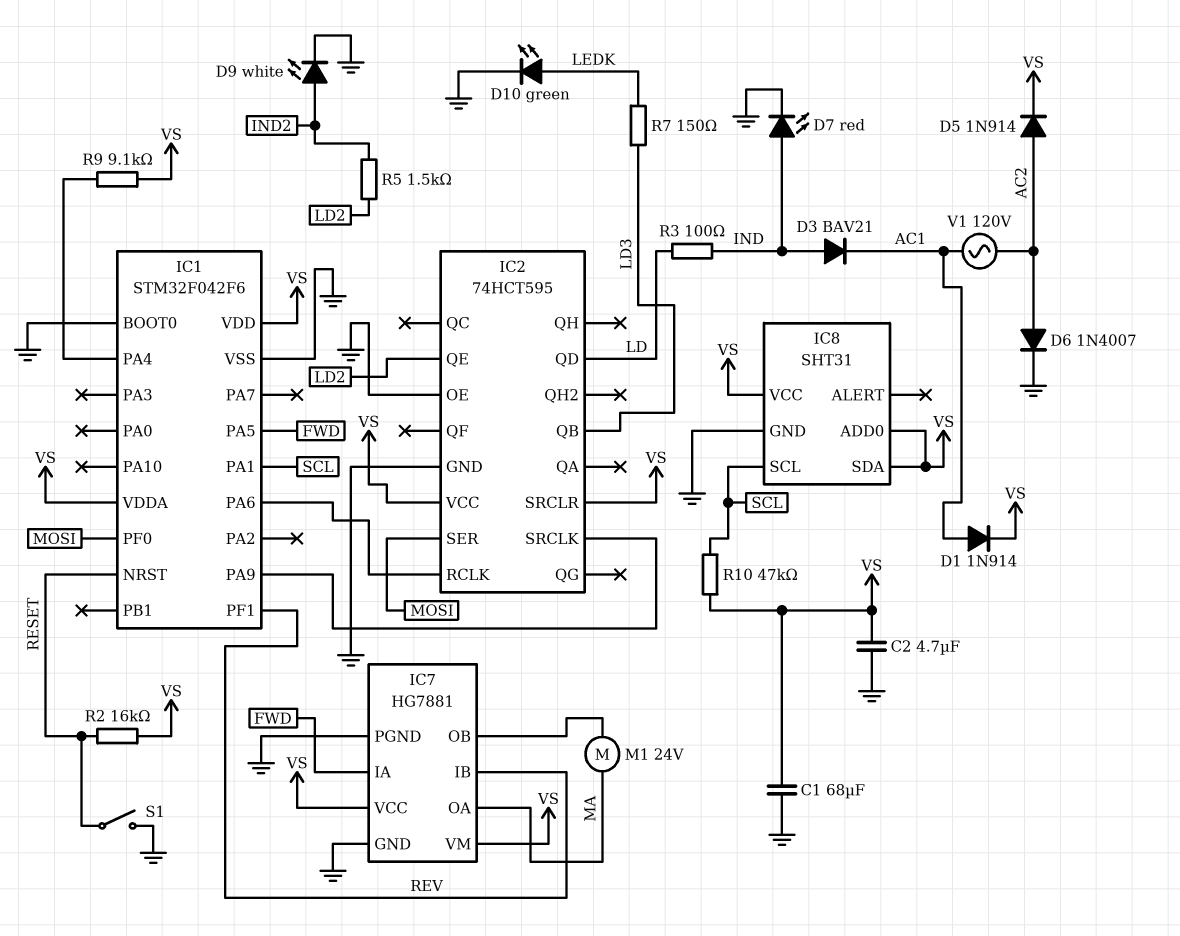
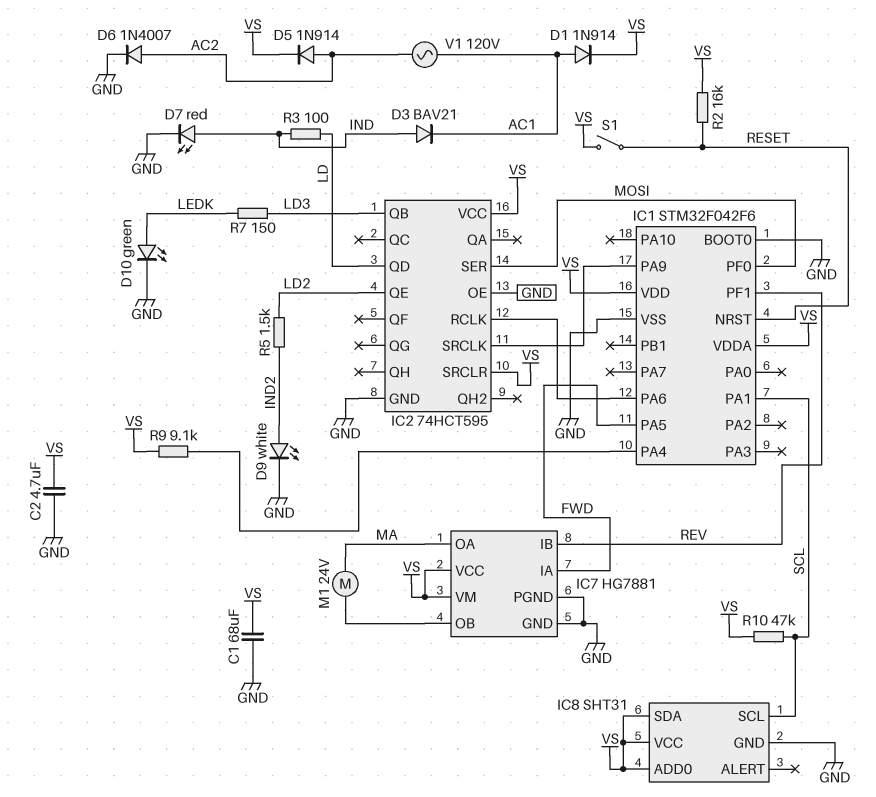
S1: switch (GND, RESET) -> switch (RESET, VS)

